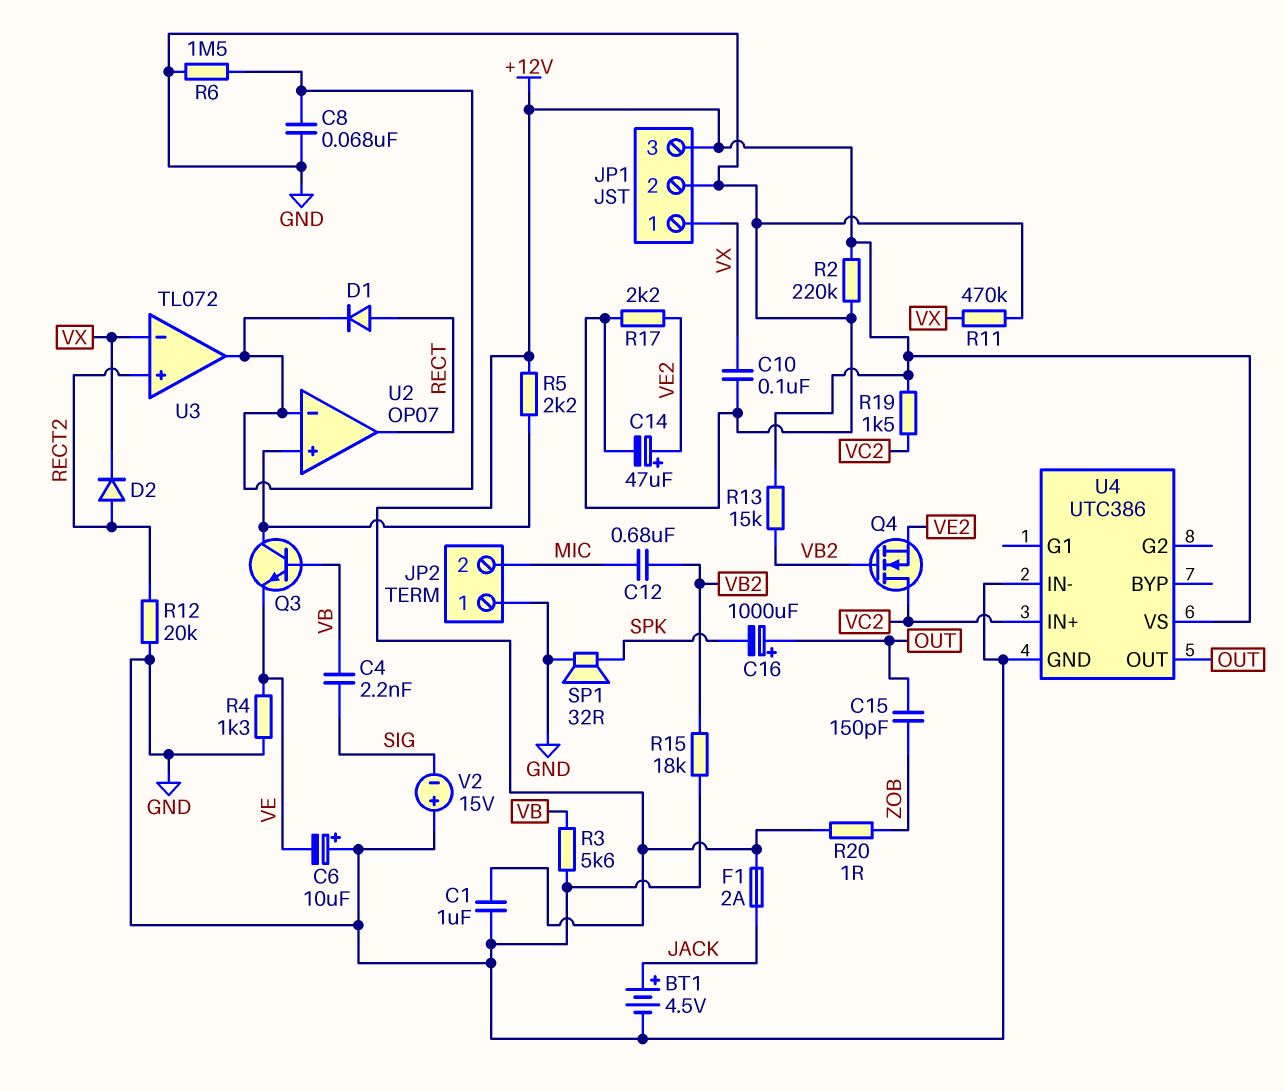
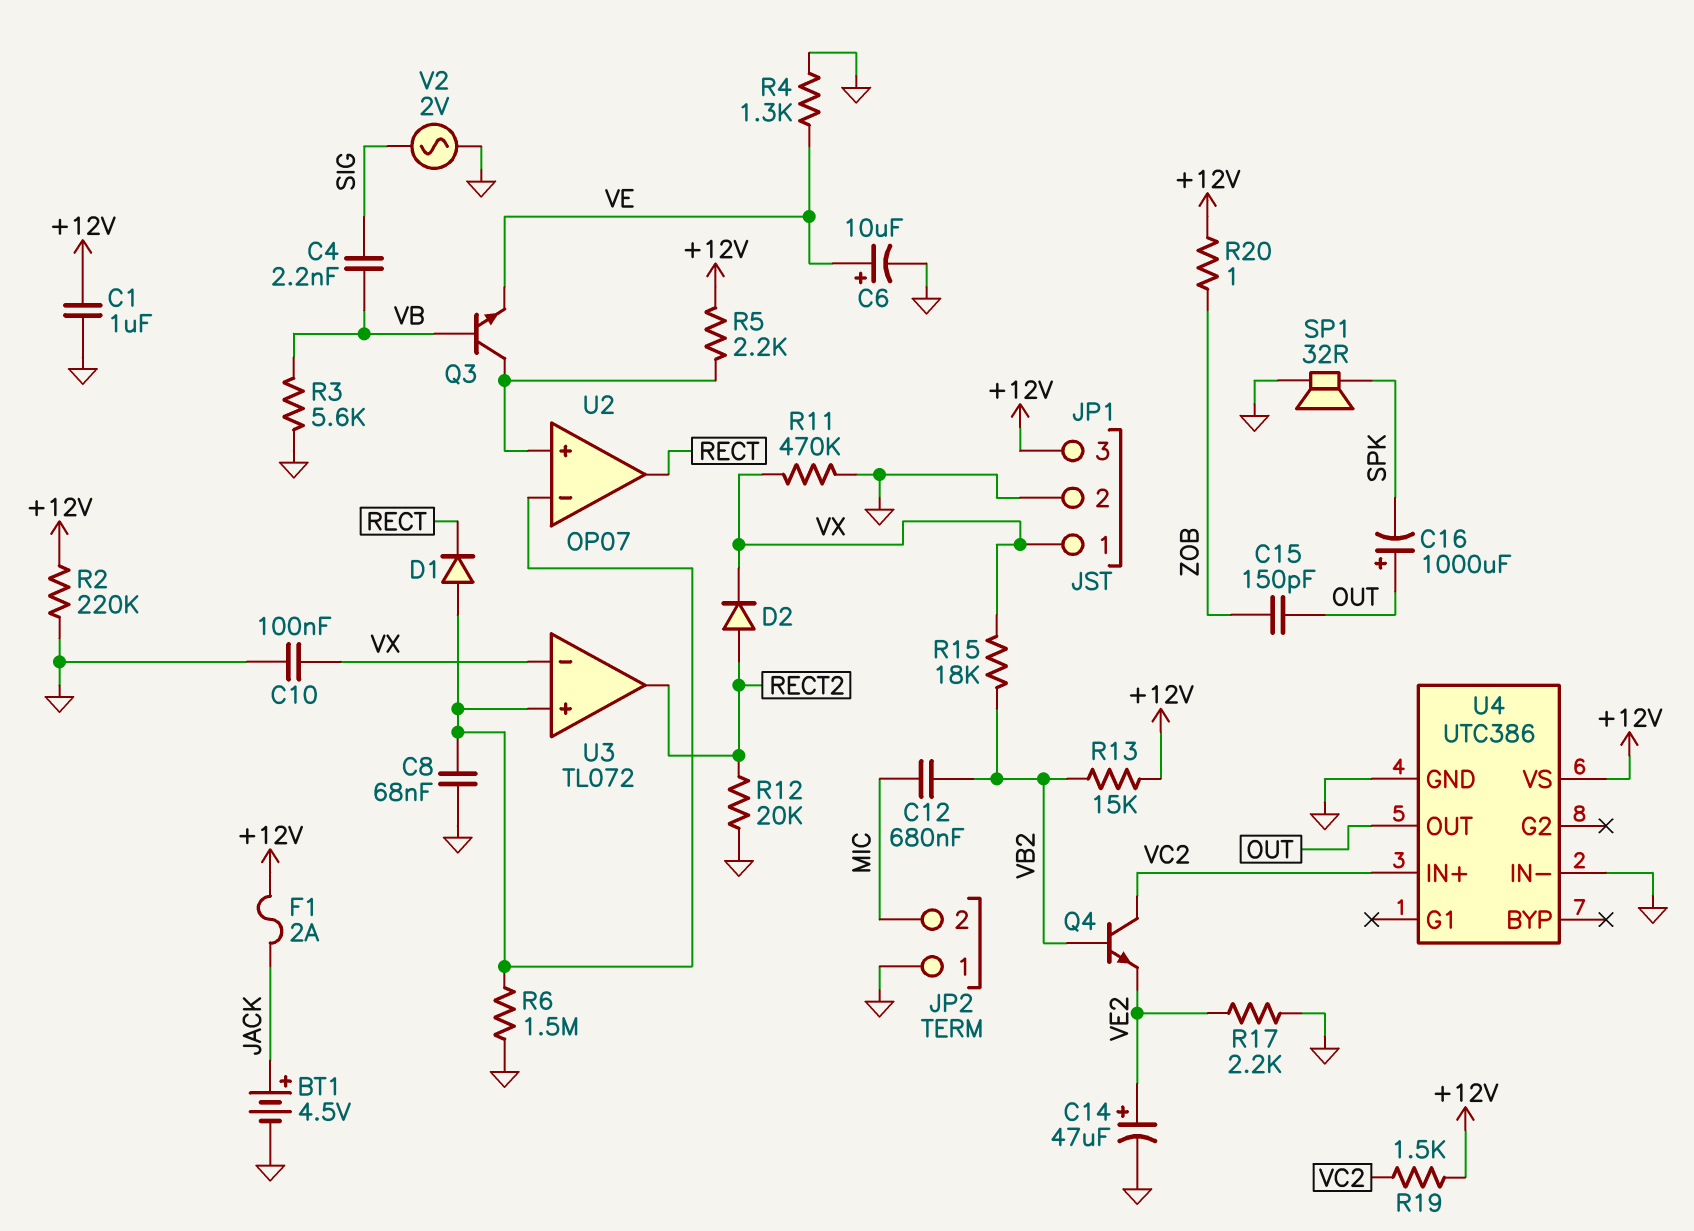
C6: 10uF (plus GND, minus VE) -> 10uF (plus VE, minus GND)
D1: diode (A RECT, K U2/in-) -> diode (A U2/in-, K RECT)
Q4: NMOS (G VB2, D VC2, S VE2) -> NPN (B VB2, C VC2, E VE2)
R15: 18k (GND, VB2) -> 18k (VB2, VX)
U3 pin in+: RECT2 -> U2/in-
U3 pin out: U2/in- -> RECT2
V2: 15V (plus GND, minus SIG) -> AC 2V (GND, SIG)

